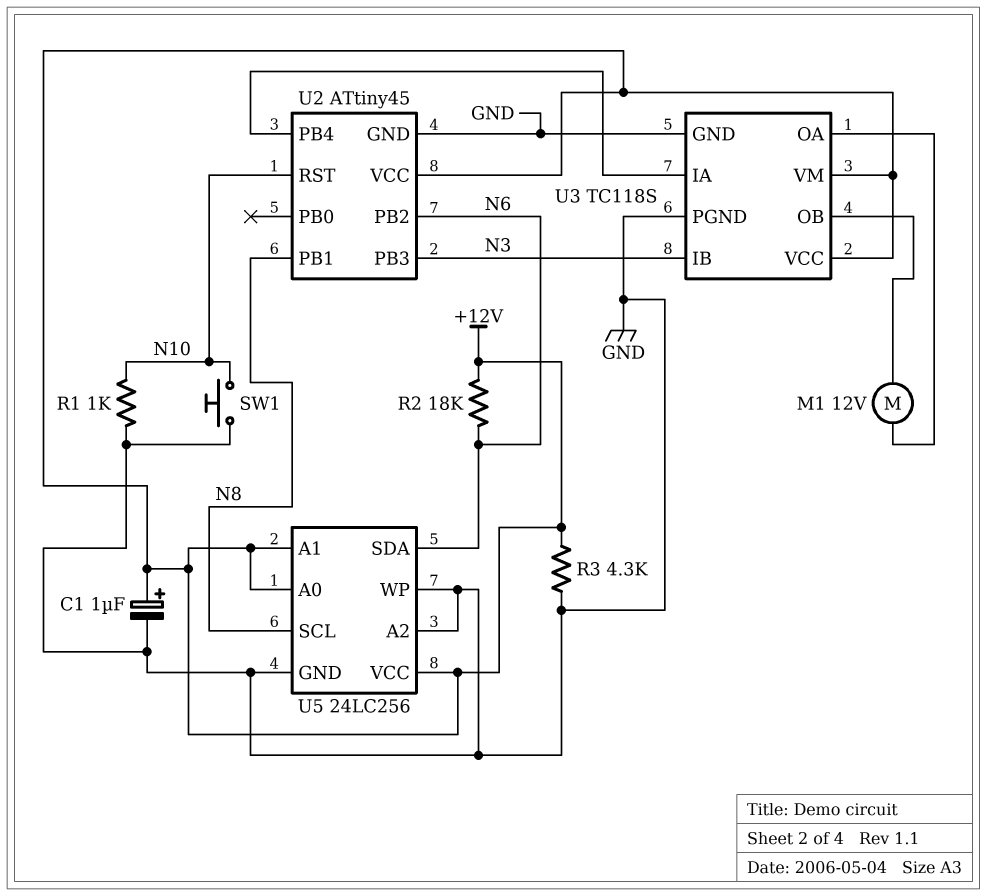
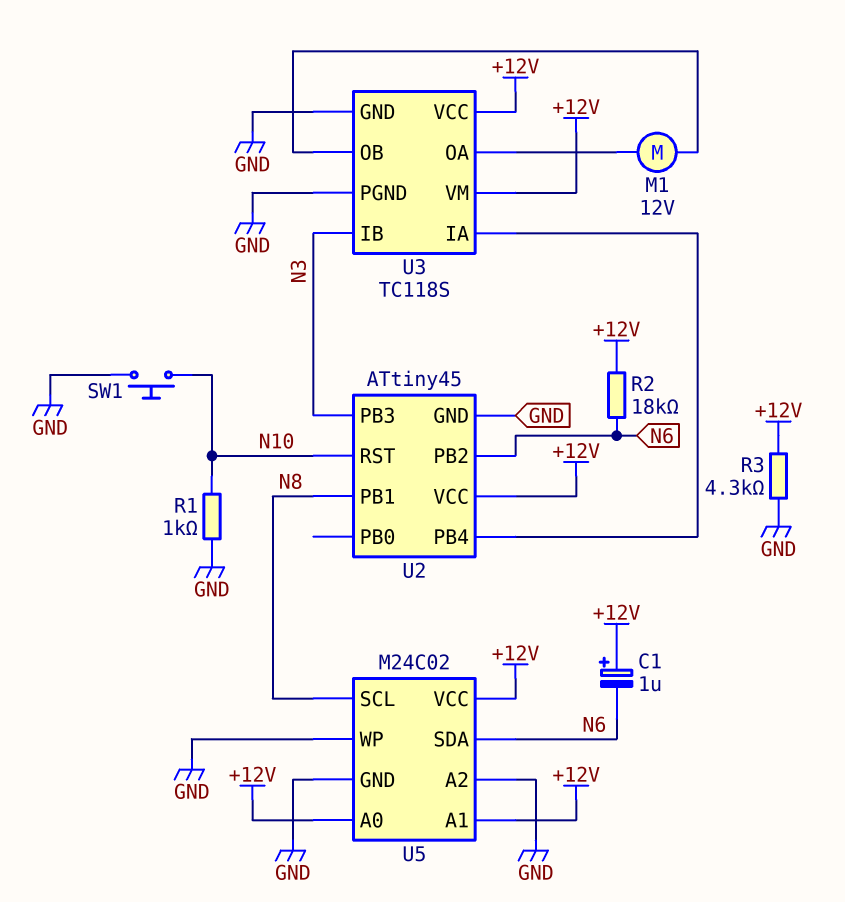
C1: 1uF (plus +12V, minus GND) -> 1uF (plus +12V, minus N6)
U5: 24LC256 -> M24C02

